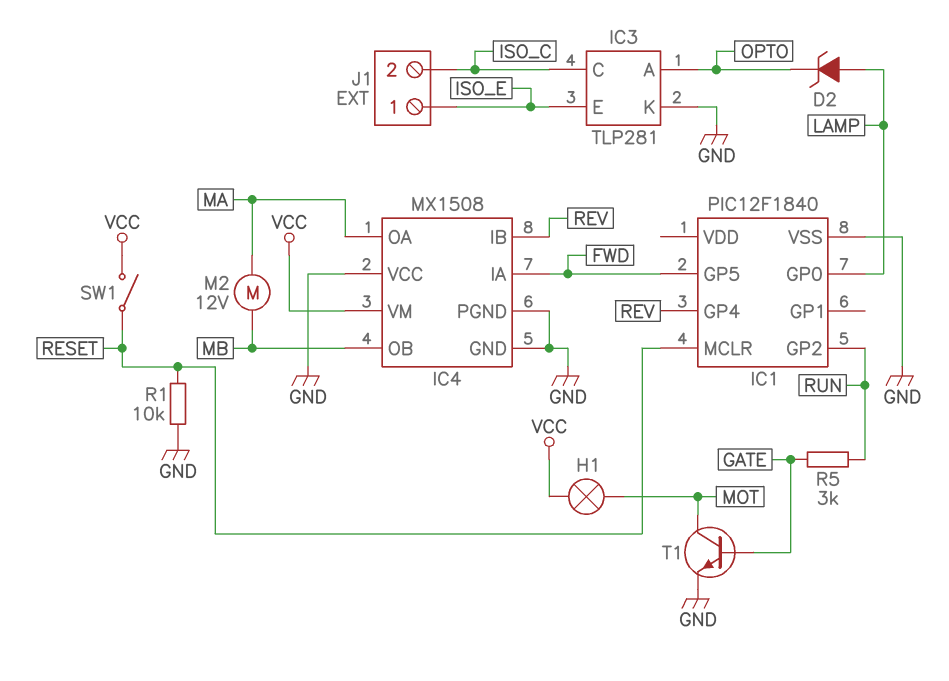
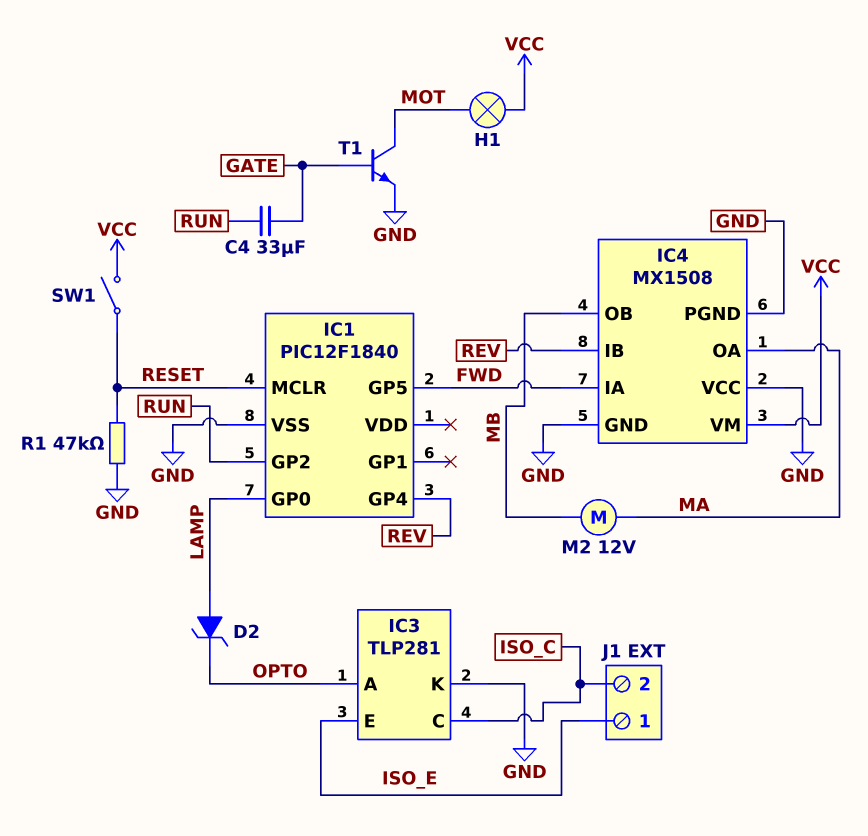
C4: none -> 33uF (GATE, RUN)
R1: 10k (GND, RESET) -> 47k (GND, RESET)
R5: 3k (GATE, RUN) -> none

